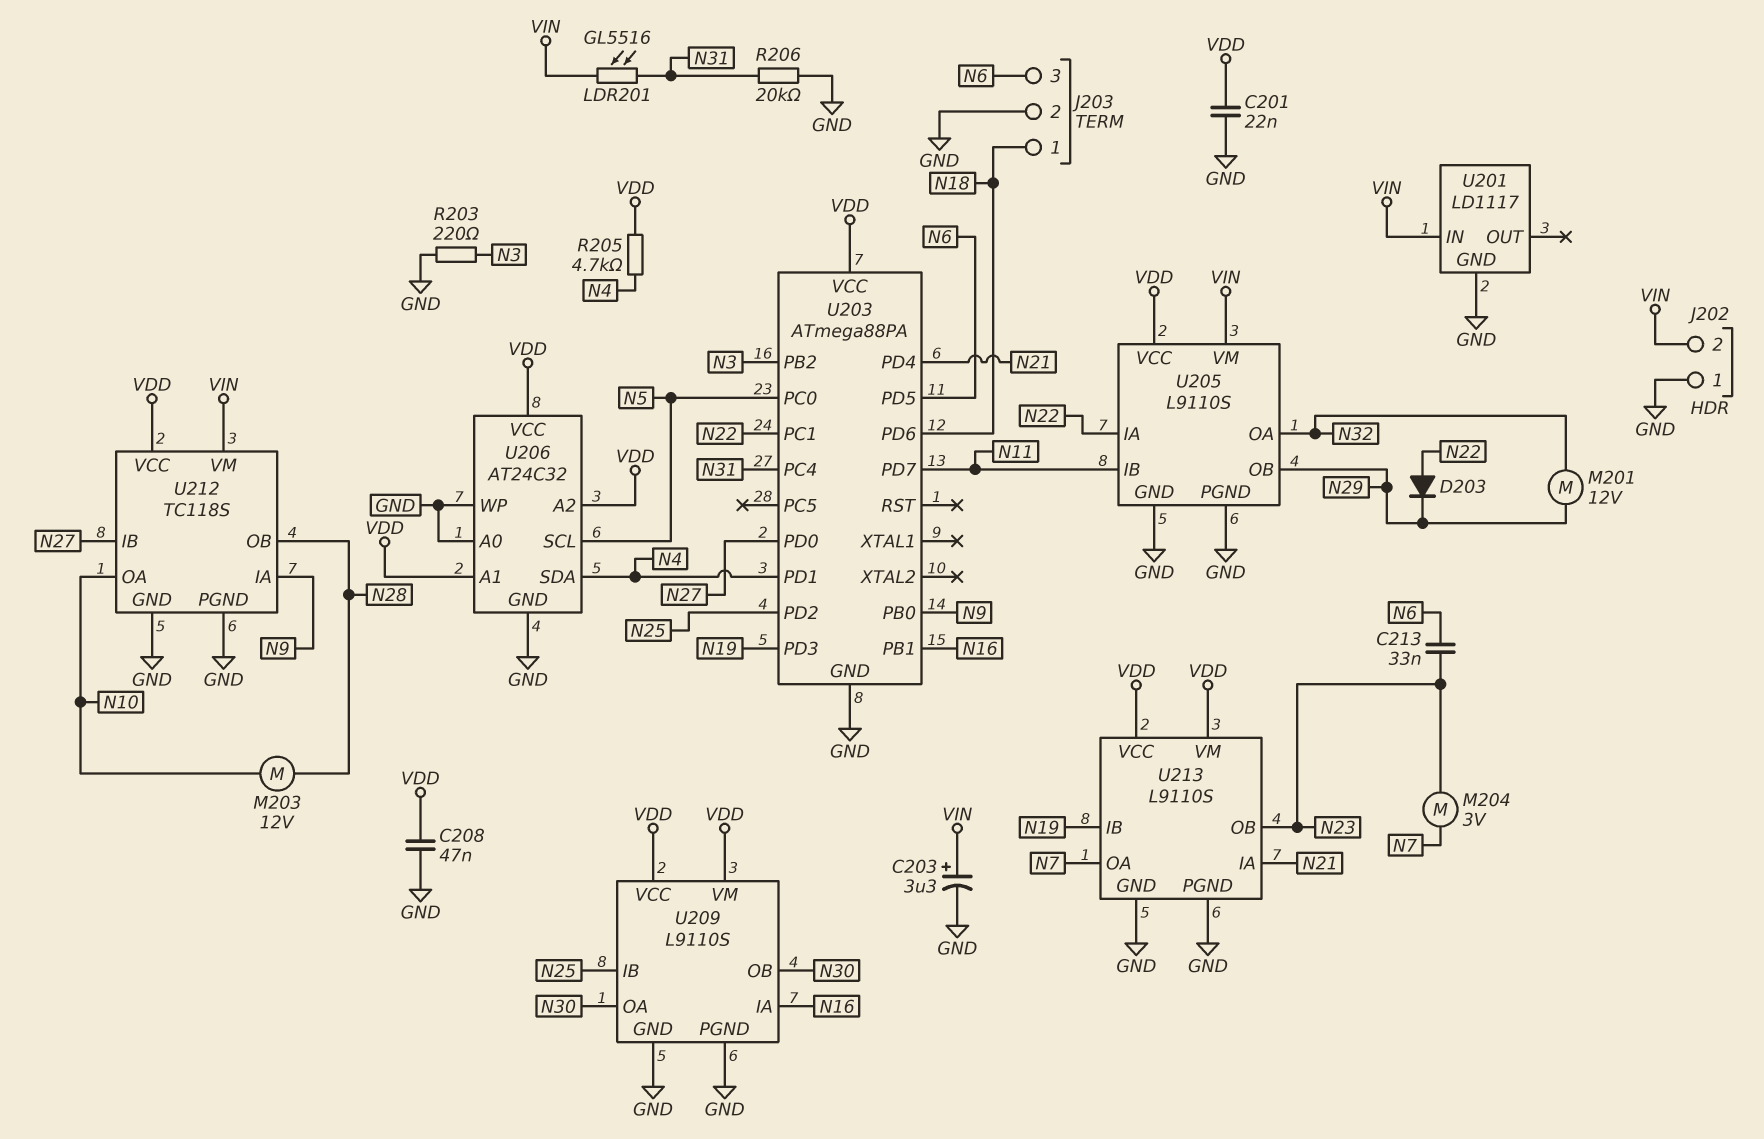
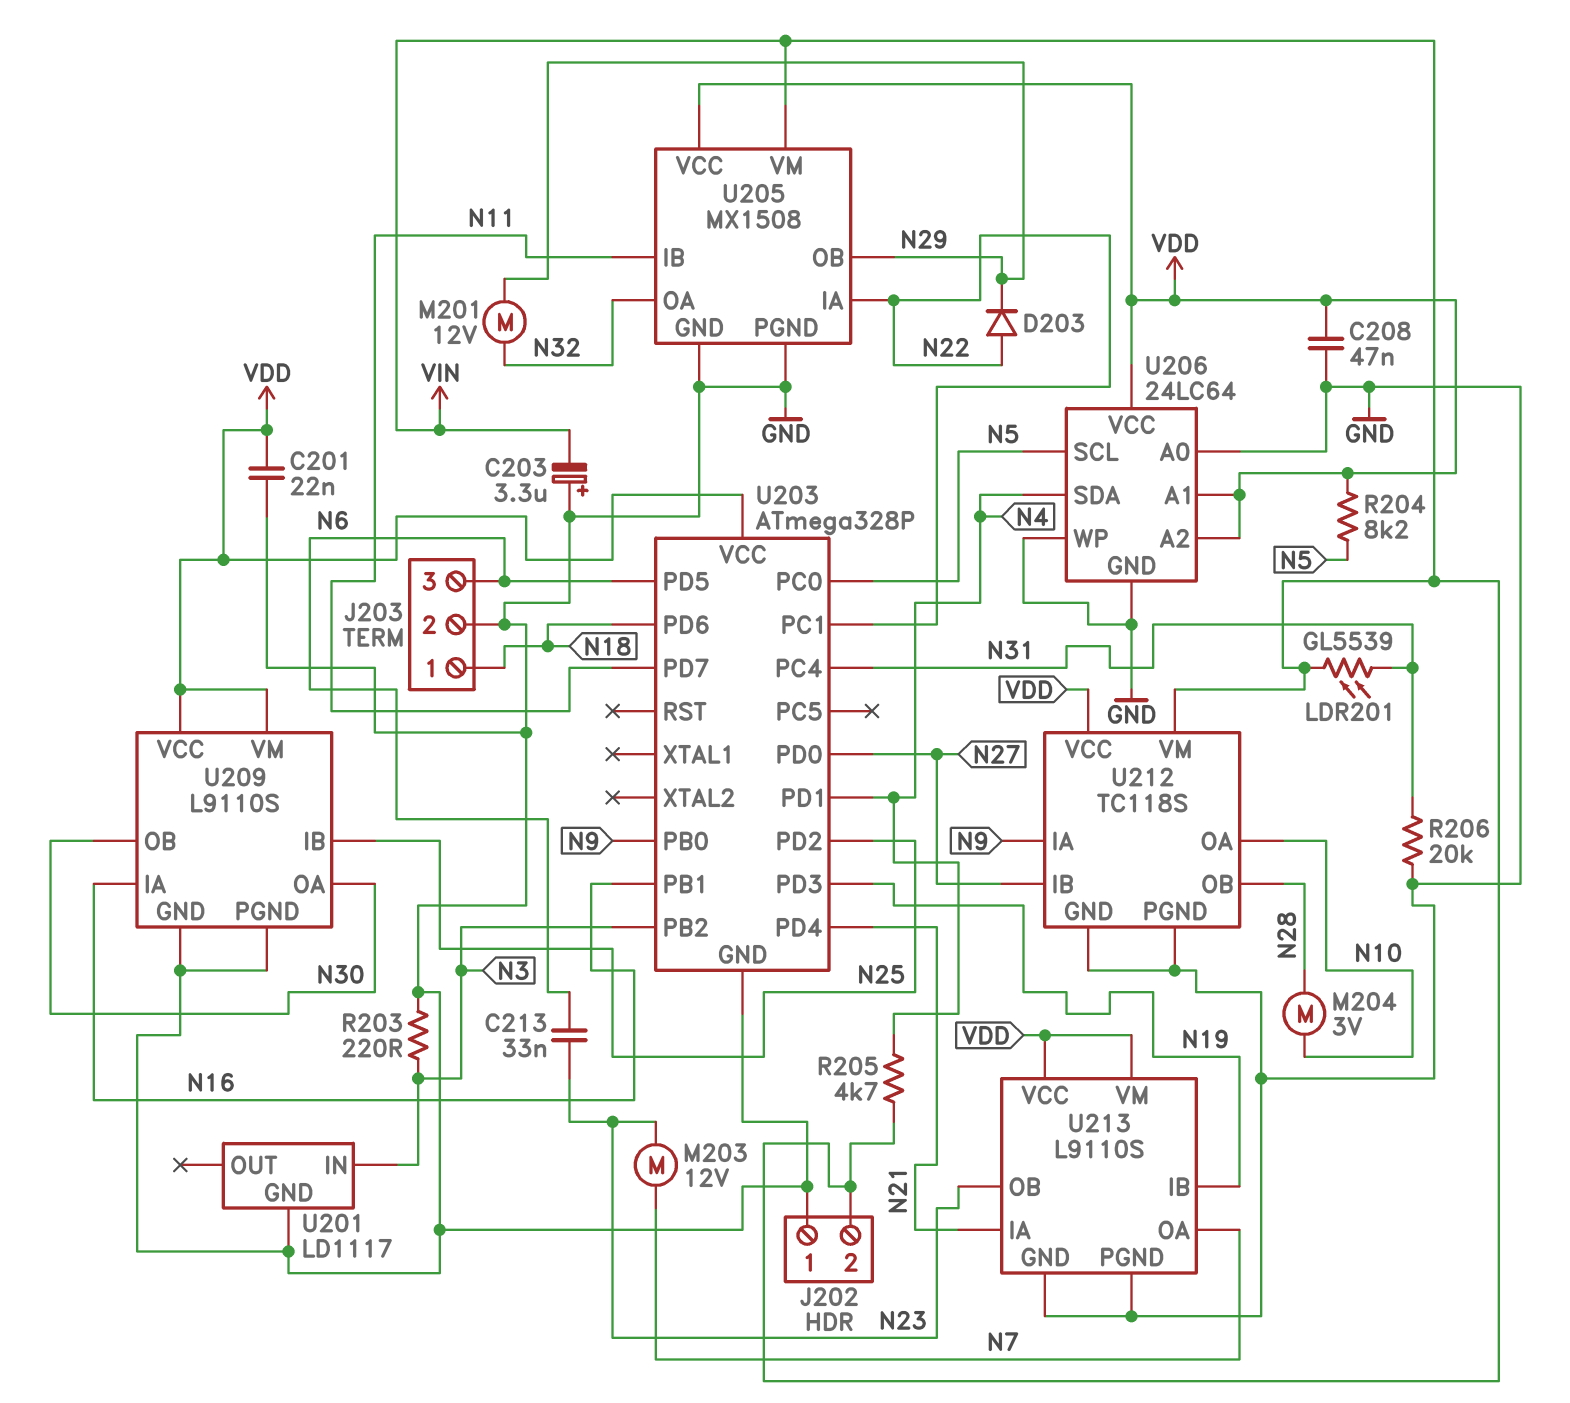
C203: 3.3uF (plus VIN, minus GND) -> 3.3uF (plus GND, minus VIN)
LDR201: GL5516 (N31, VIN) -> GL5539 (N31, VIN)
M203: motor 12V (N10, N28) -> motor 12V (N7, N23)
M204: motor 3V (N7, N23) -> motor 3V (N10, N28)
R204: none -> 8.2k (N5, VDD)
R205: 4.7k (N4, VDD) -> 4.7k (N4, VIN)
U201 pin IN: VIN -> N3
U203: ATmega88PA -> ATmega328P
U205: L9110S -> MX1508
U206: AT24C32 -> 24LC64

